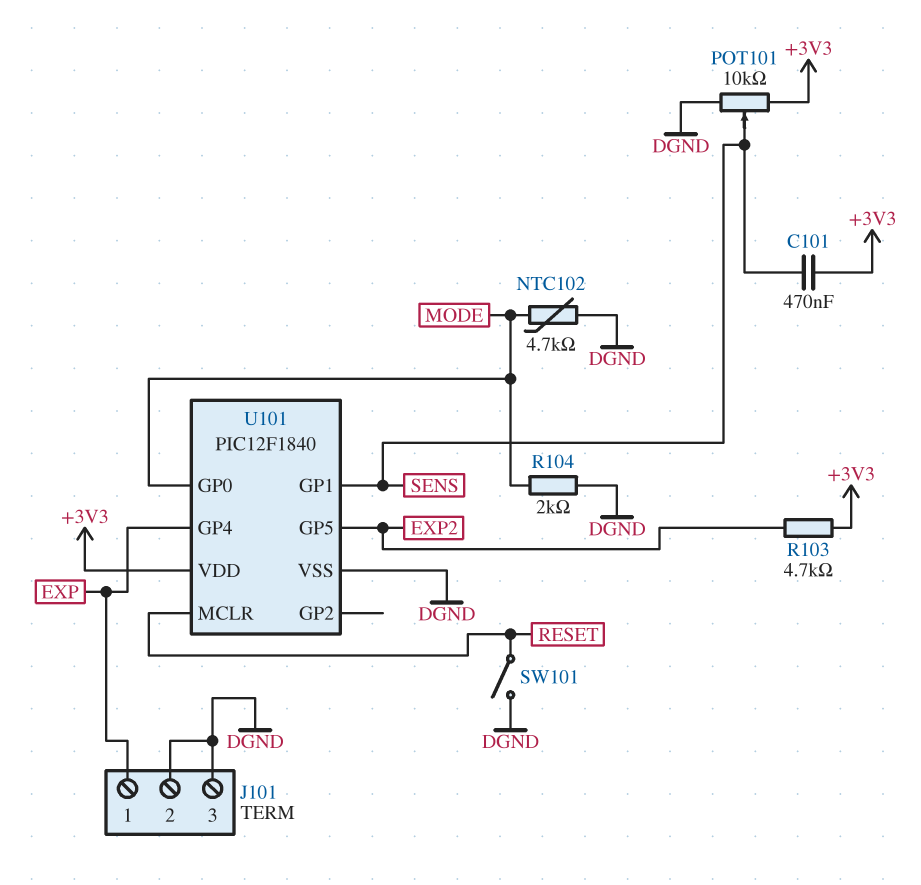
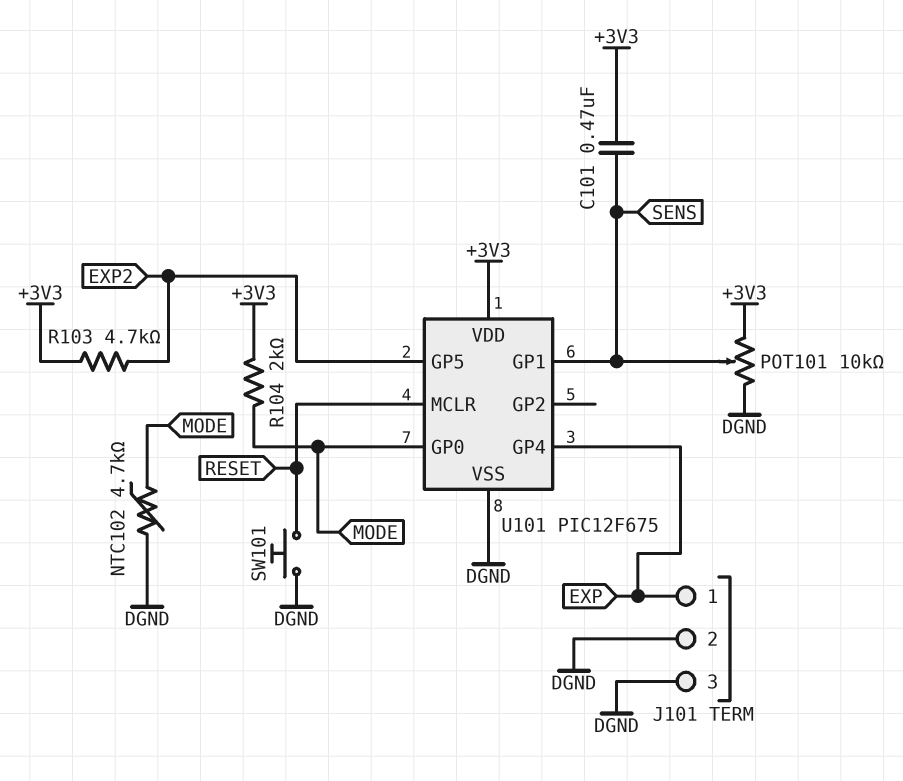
R104: 2k (DGND, MODE) -> 2k (+3V3, MODE)
SW101: switch (DGND, RESET) -> button (DGND, RESET)
U101: PIC12F1840 -> PIC12F675

